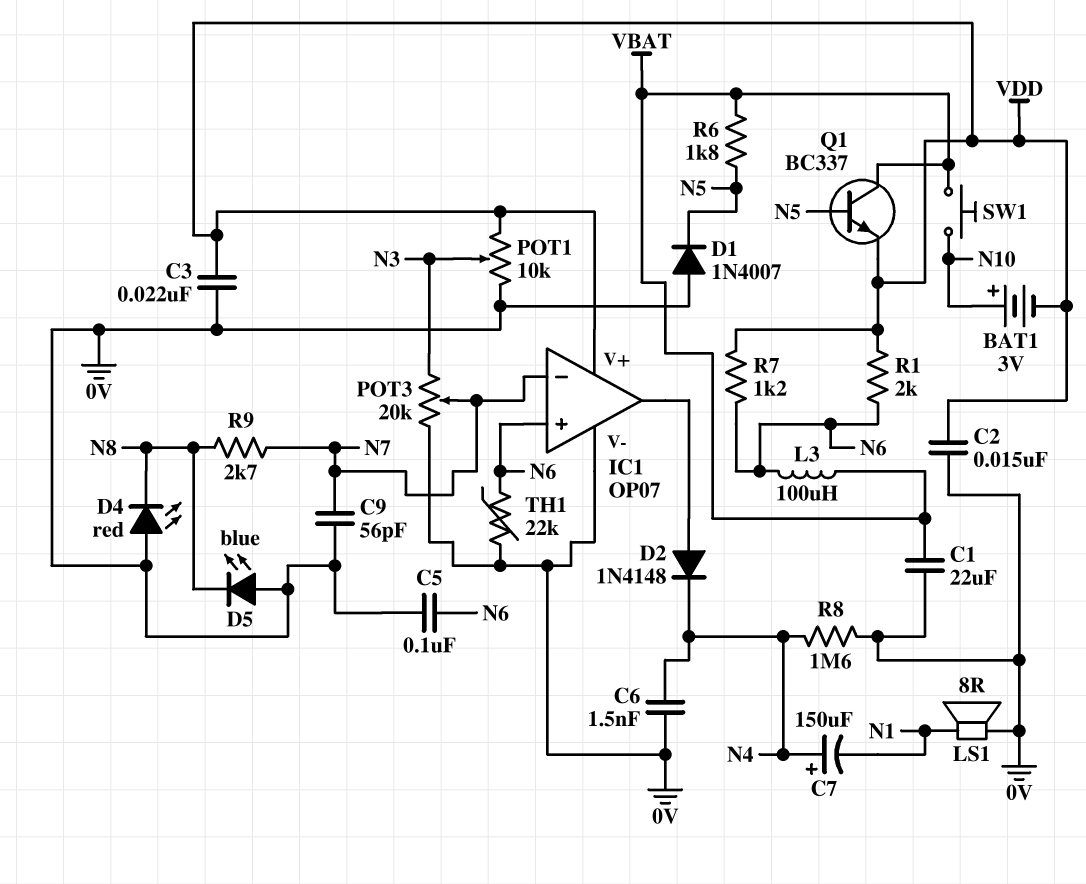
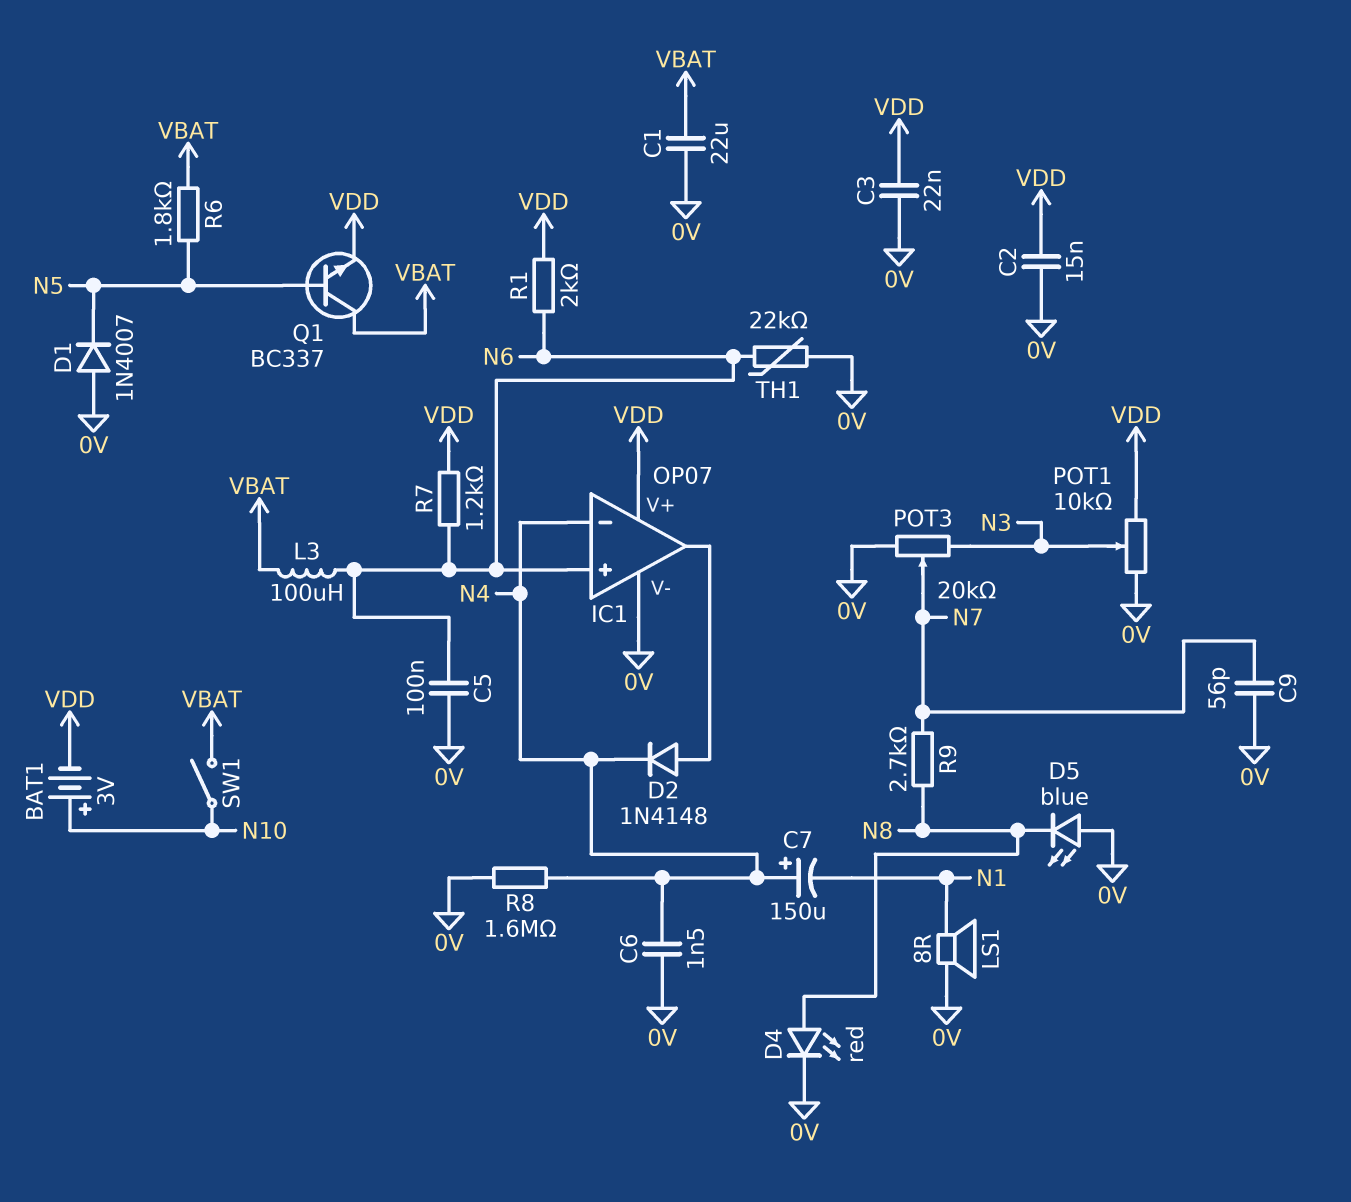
D4: LED red (A 0V, K N8) -> LED red (A N8, K 0V)
IC1 pin in-: N7 -> N4
SW1: button (N10, VBAT) -> switch (N10, VBAT)

